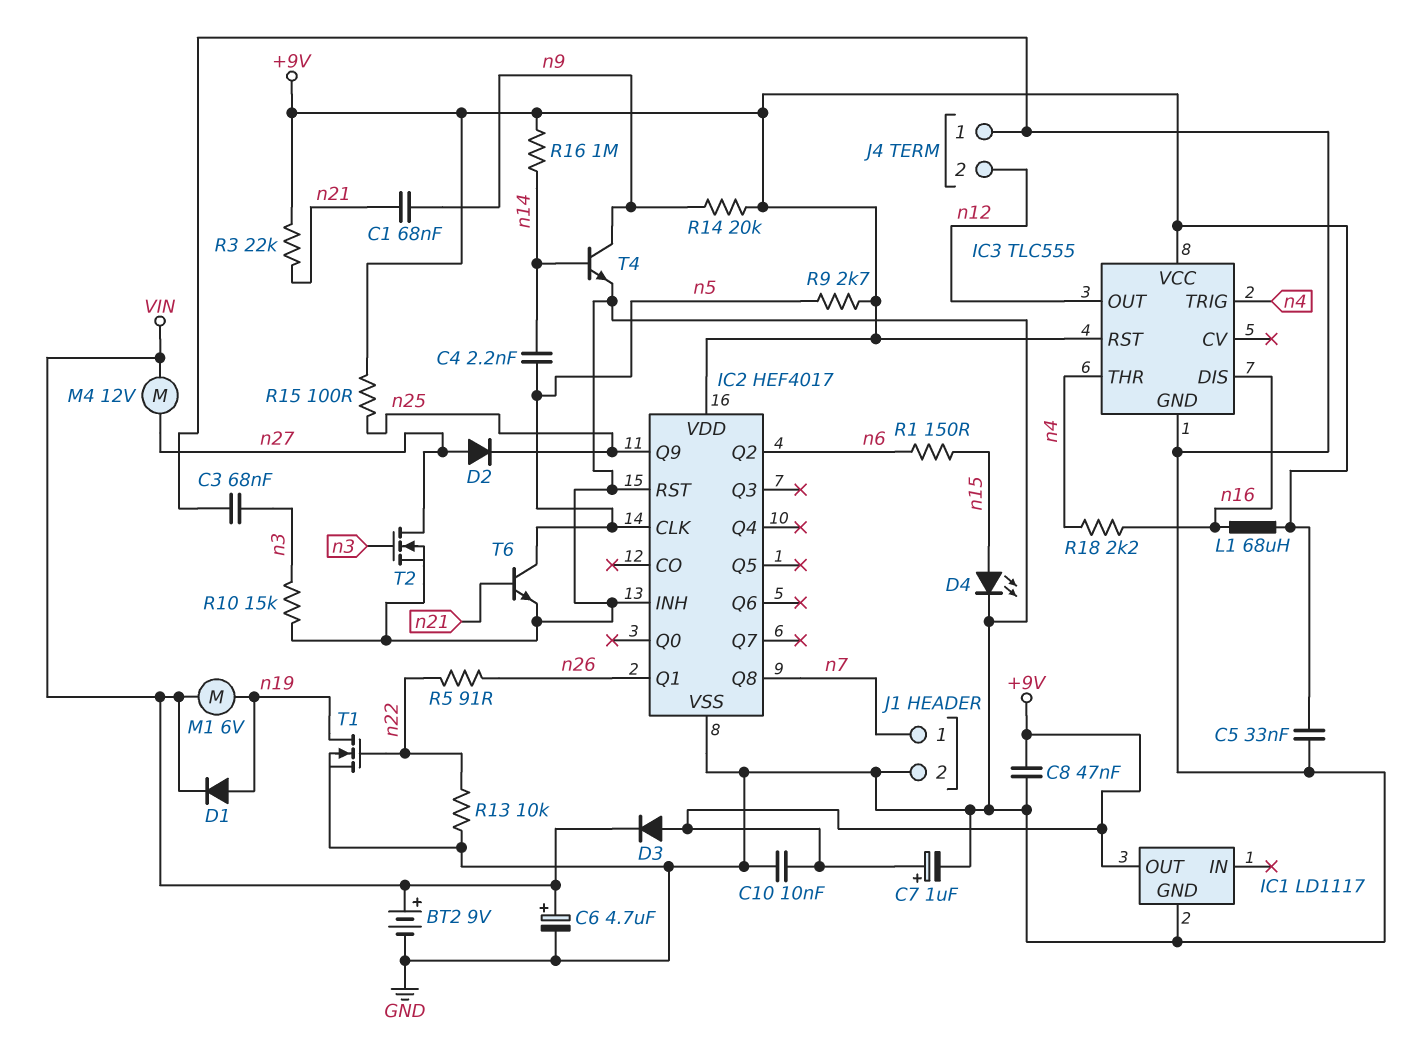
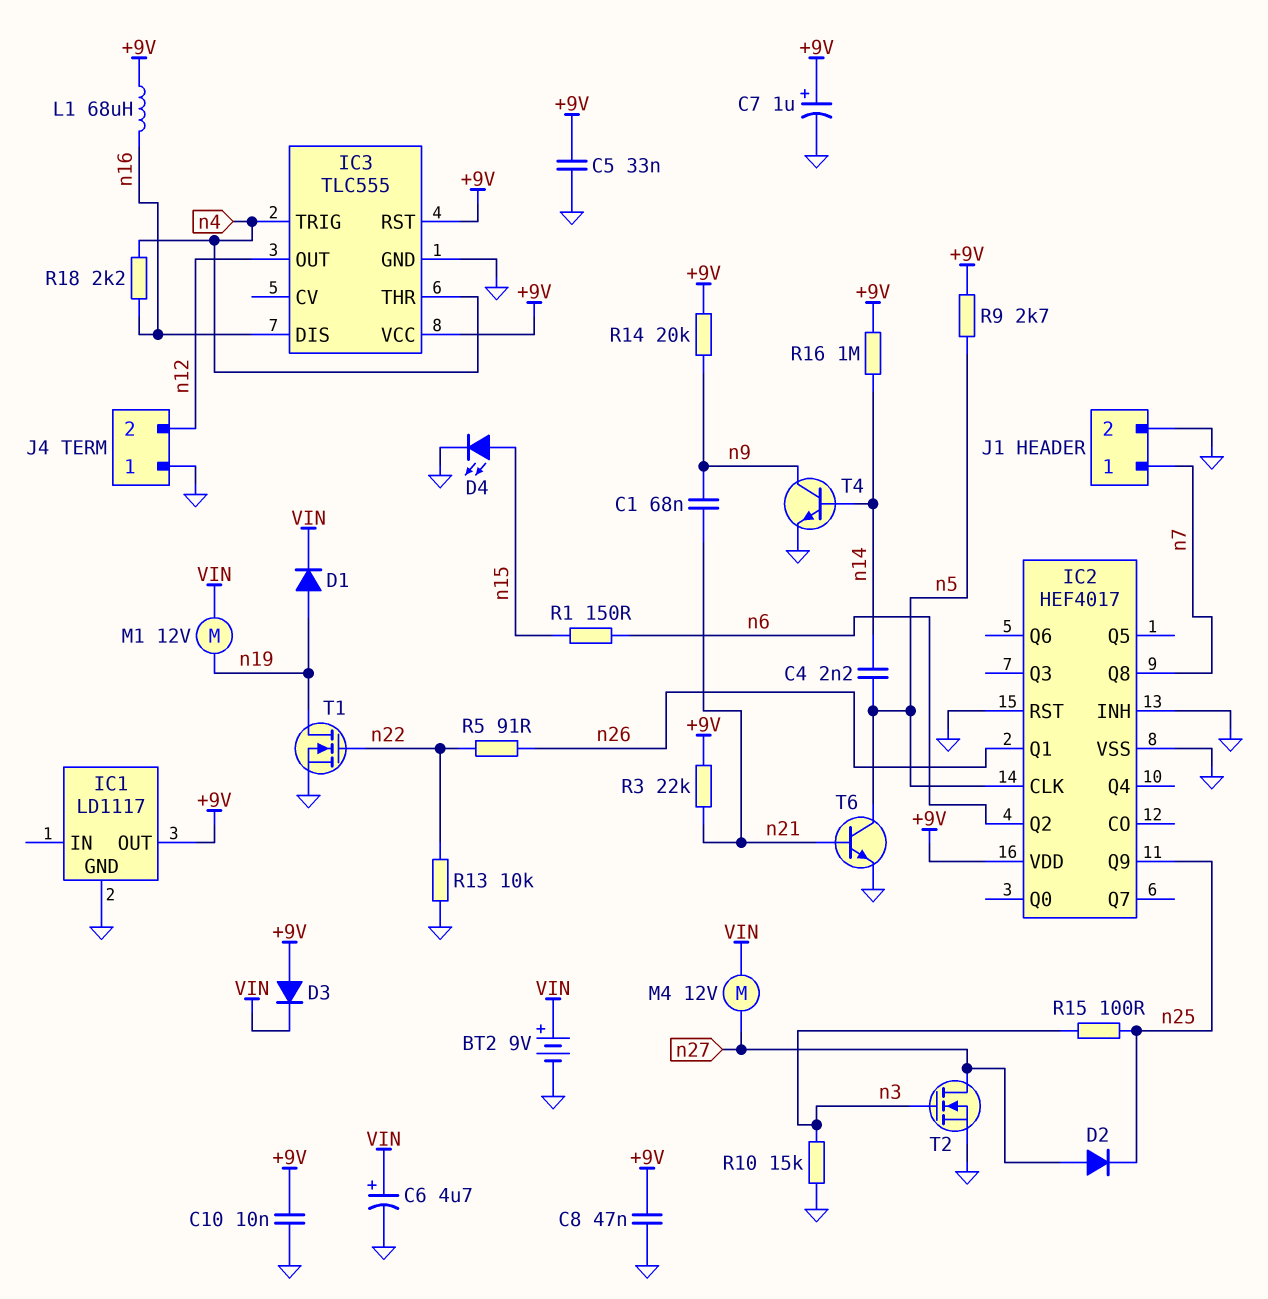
C3: 68nF (GND, n3) -> none
M1: motor 6V (VIN, n19) -> motor 12V (VIN, n19)
R15: 100 (+9V, n25) -> 100 (n3, n25)

